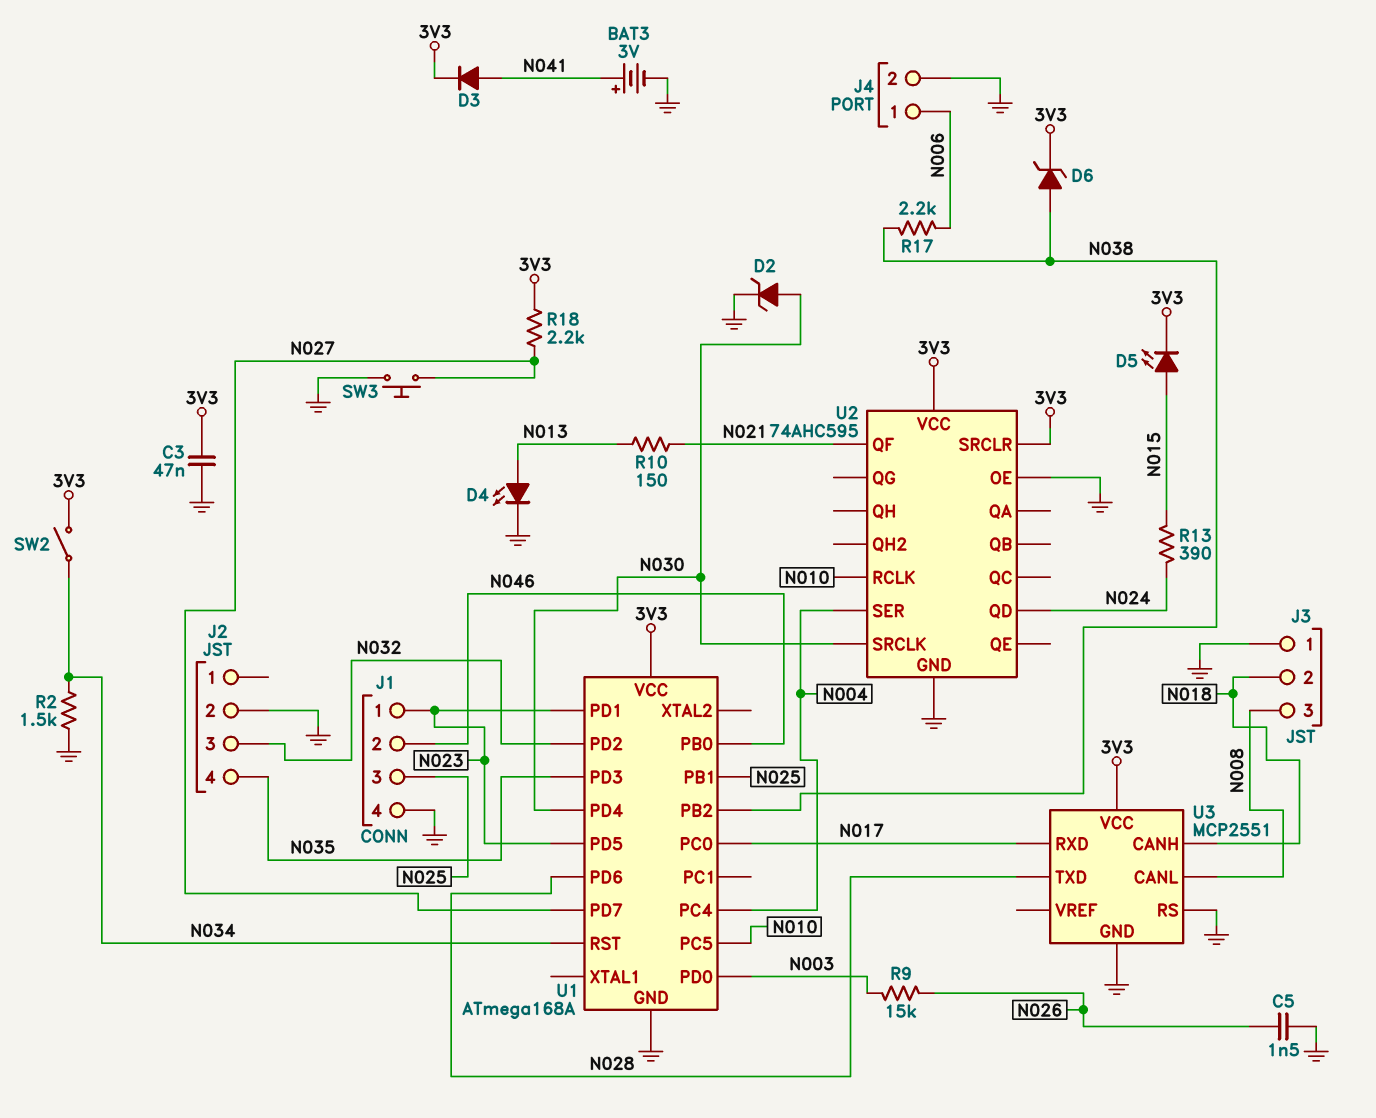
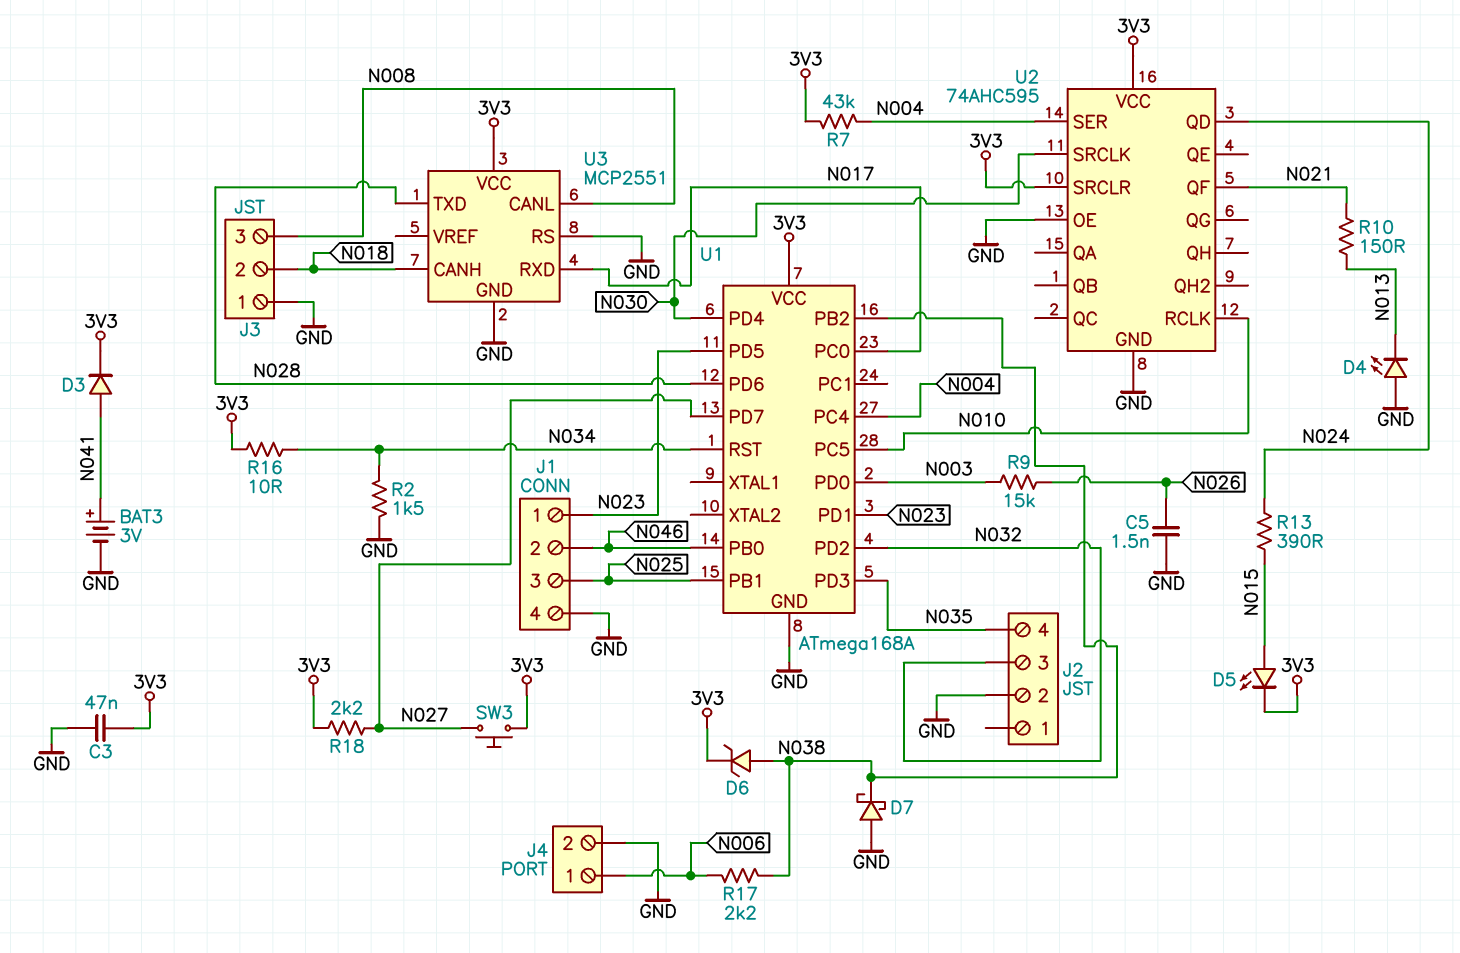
D2: zener (A N030, K GND) -> none
D4: LED (A N013, K GND) -> LED (A GND, K N013)
D7: none -> schottky (A GND, K N038)
R7: none -> 43k (3V3, N004)
R16: none -> 10 (3V3, N034)
SW2: switch (3V3, N034) -> none
SW3: button (GND, N027) -> button (3V3, N027)

